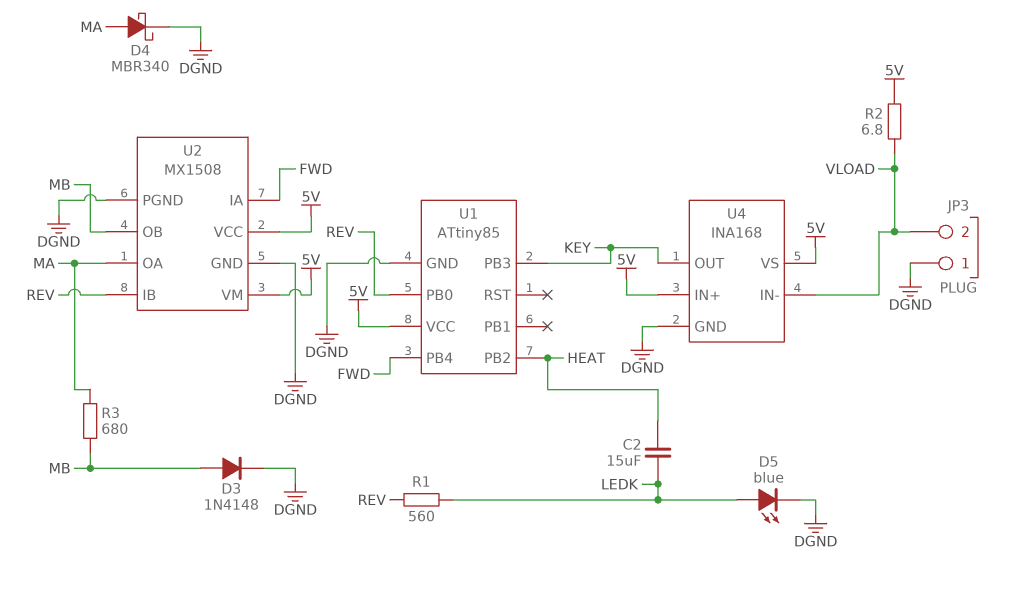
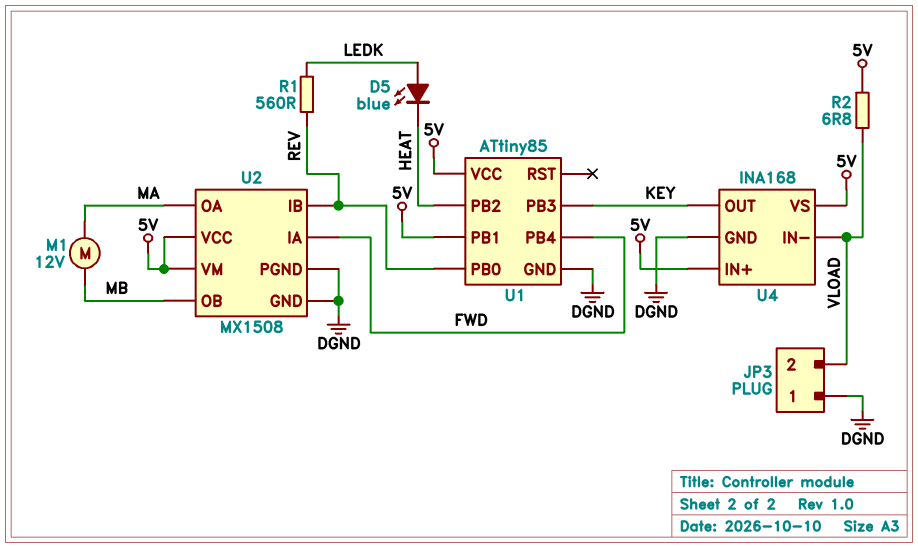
C2: 15uF (HEAT, LEDK) -> none
D3: diode 1N4148 (A MB, K DGND) -> none
D4: schottky MBR340 (A MA, K DGND) -> none
D5: LED blue (A LEDK, K DGND) -> LED blue (A LEDK, K HEAT)
M1: none -> motor 12V (MA, MB)
R3: 680 (MA, MB) -> none
U1 pin PB1: none -> 5V

